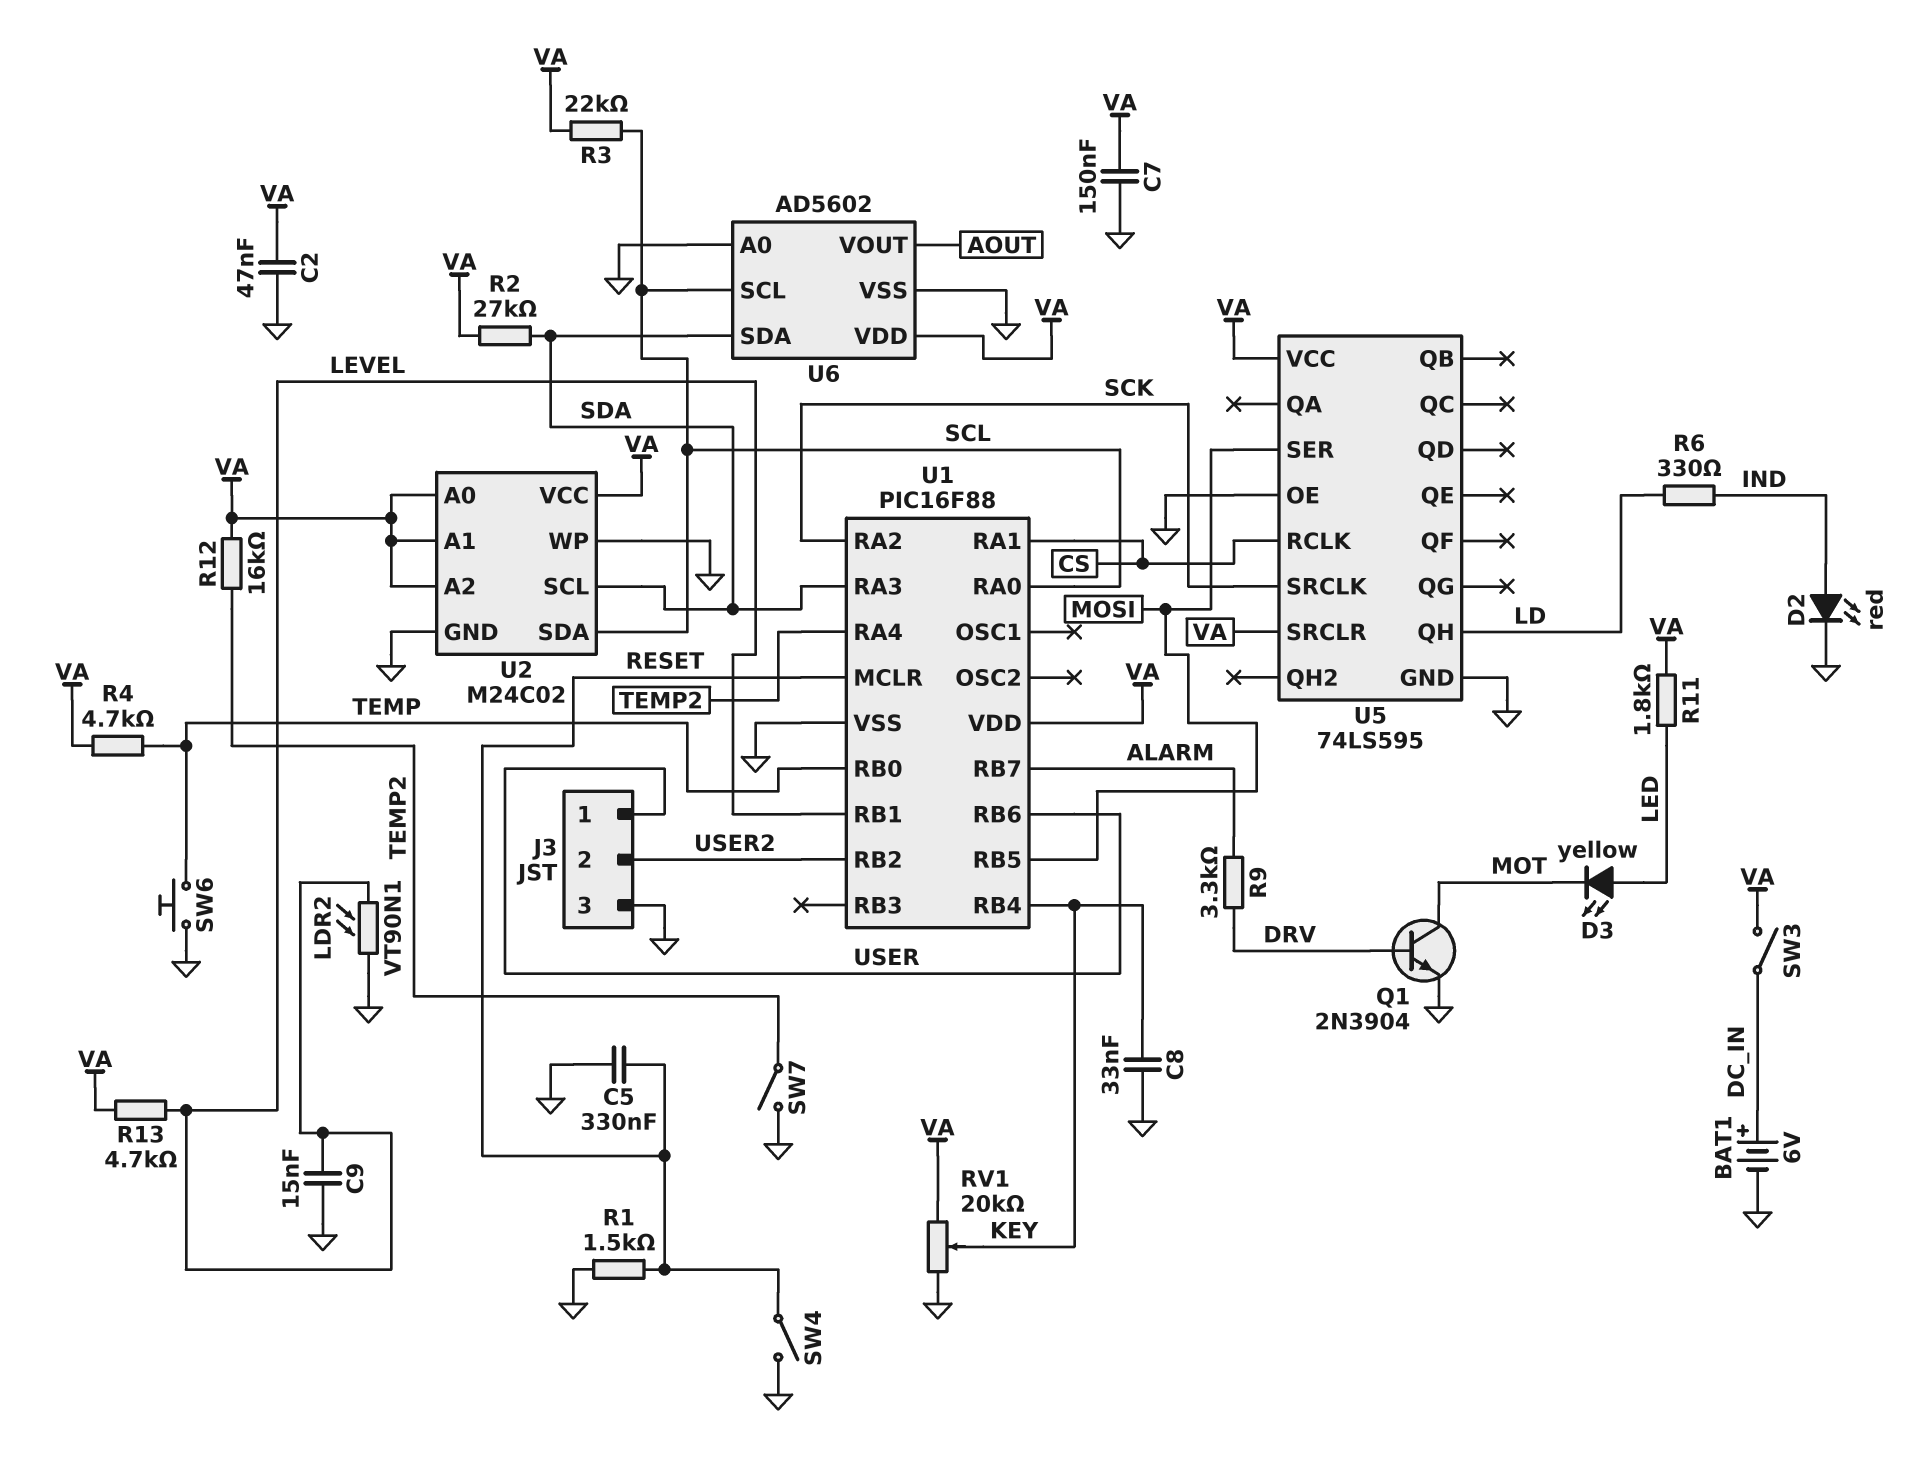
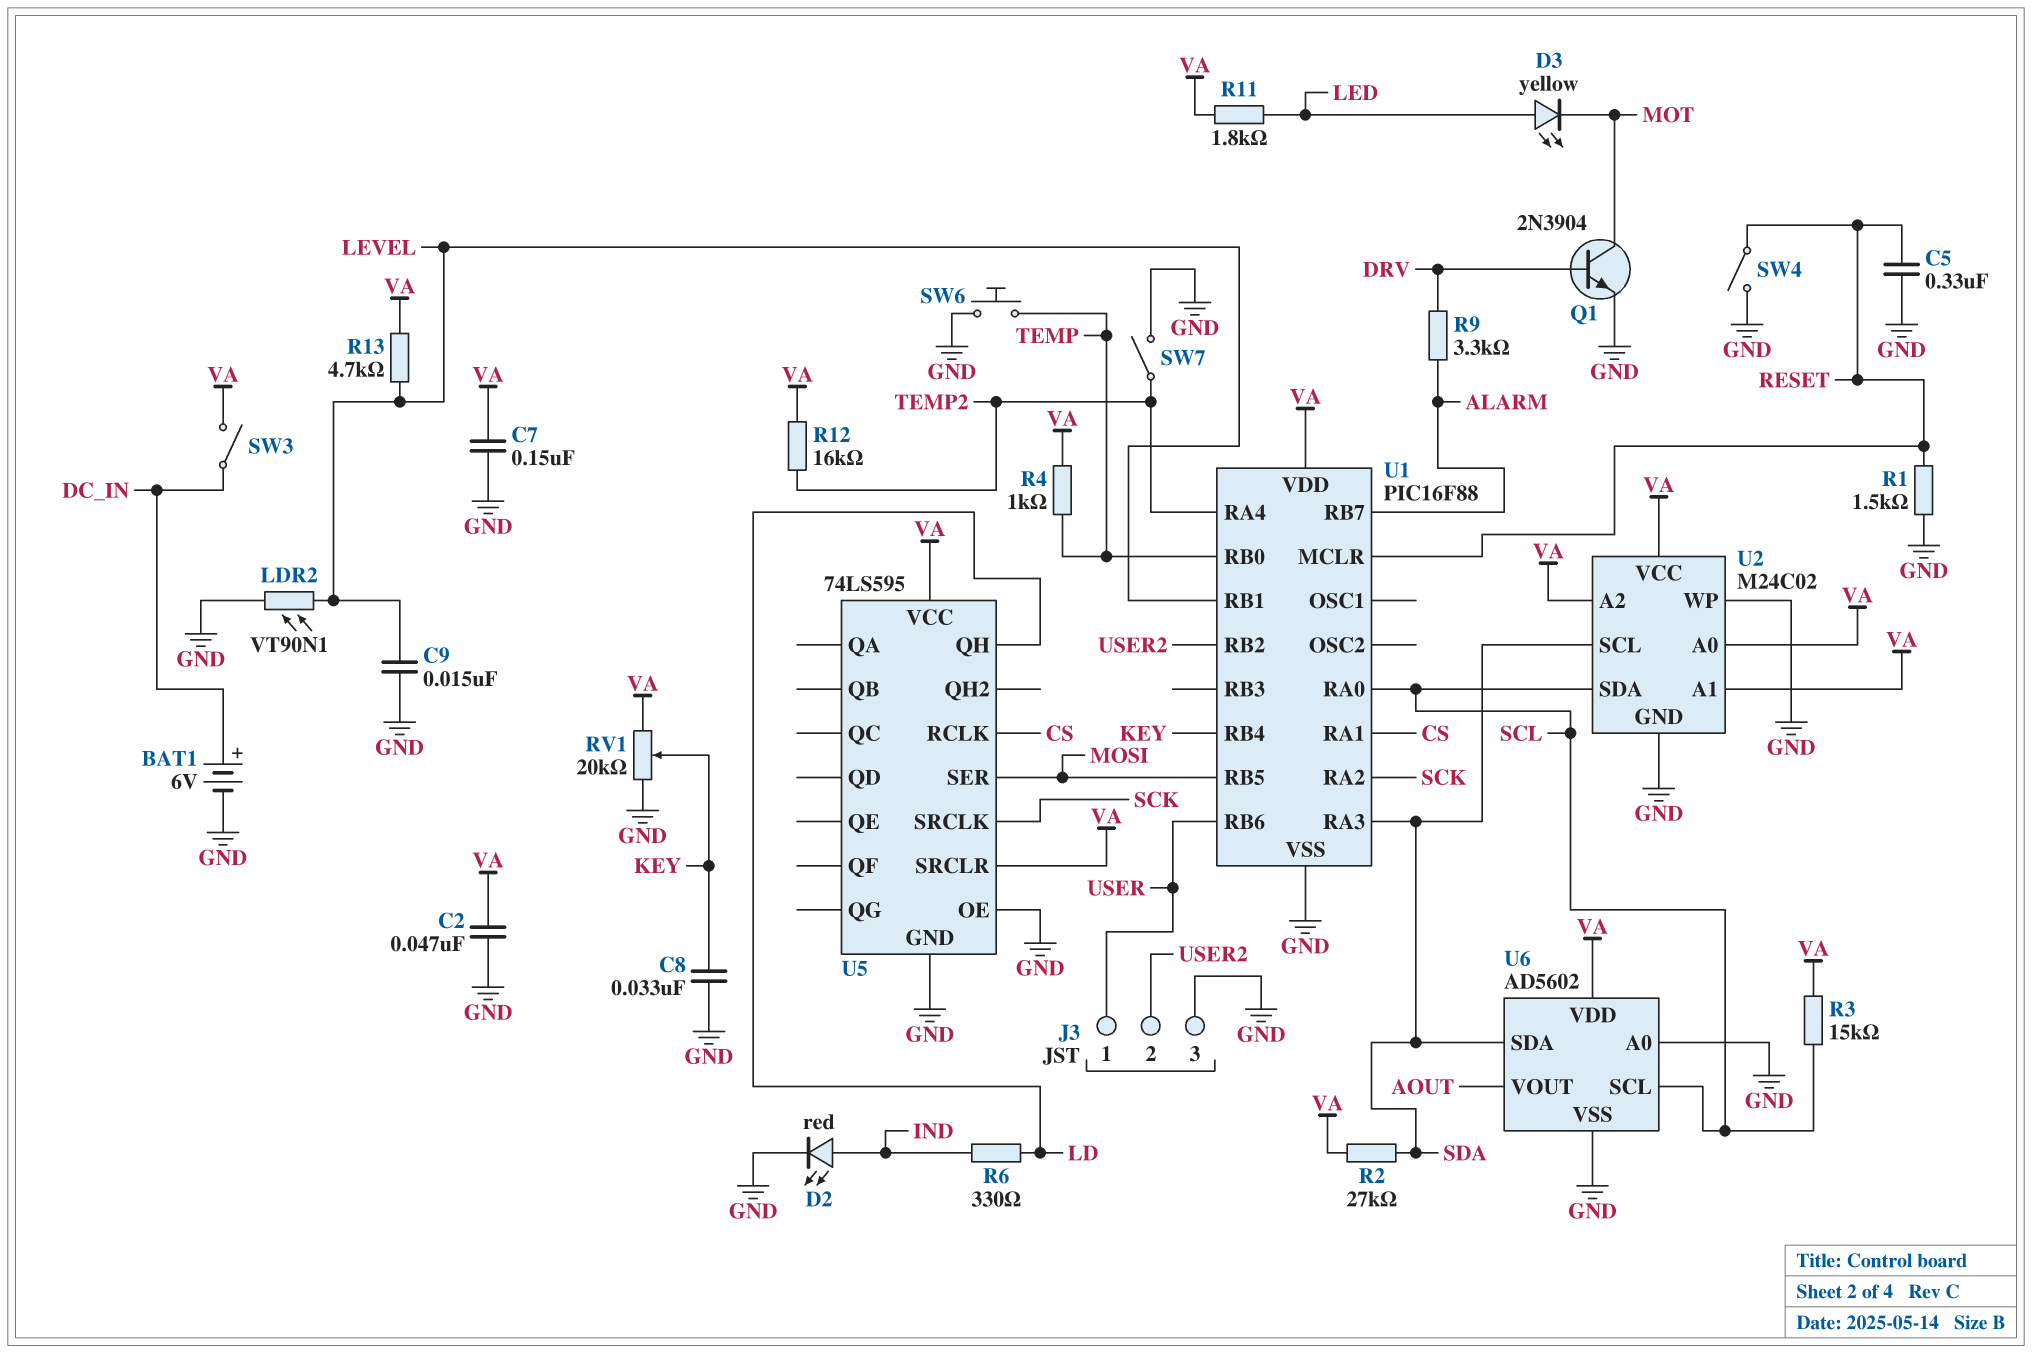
R3: 22k (SCL, VA) -> 15k (SCL, VA)
R4: 4.7k (TEMP, VA) -> 1k (TEMP, VA)

